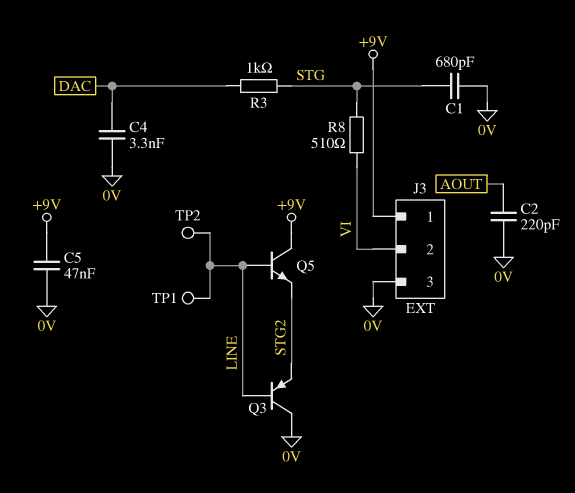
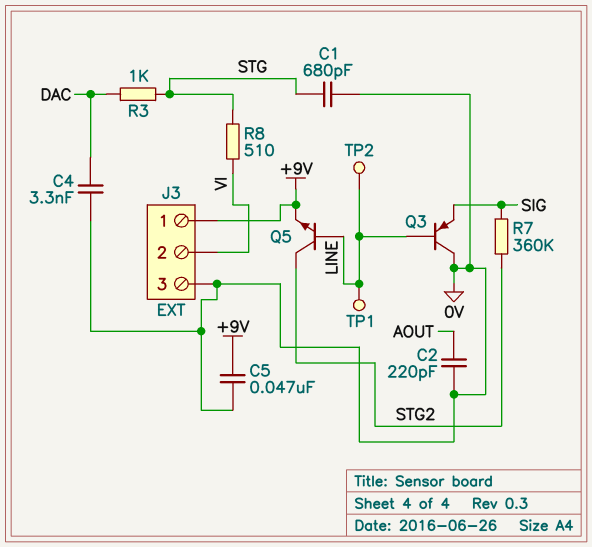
Q3: PNP (B LINE, C 0V, E STG2) -> PNP (B LINE, C 0V, E SIG)
Q5: NPN (B LINE, C +9V, E STG2) -> NPN (B LINE, C STG2, E +9V)
R7: none -> 360k (SIG, STG2)

